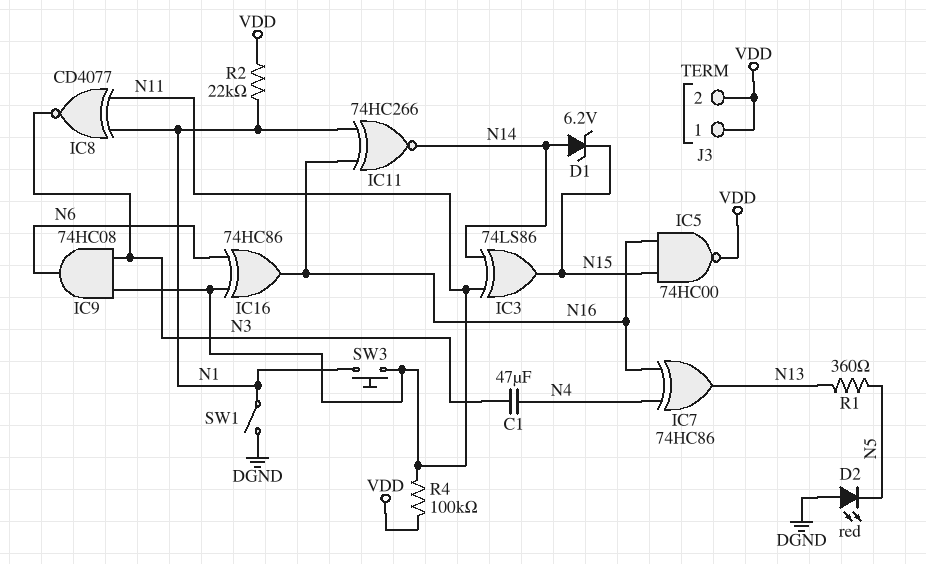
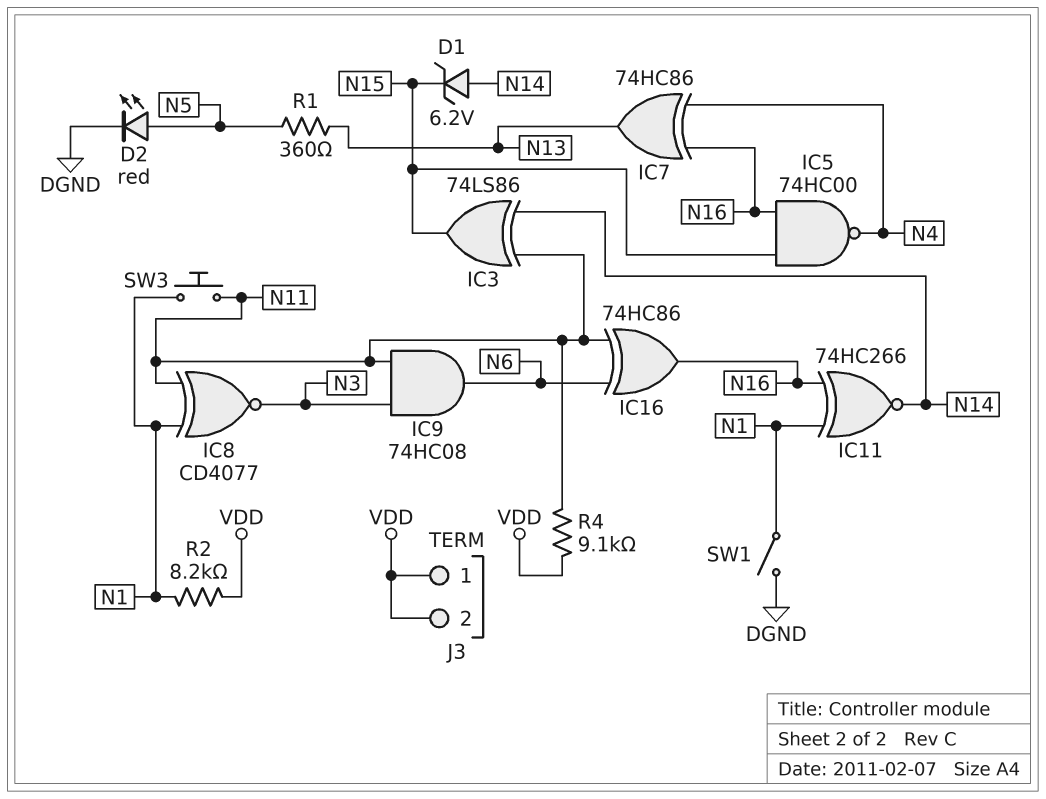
C1: 47uF (N3, N4) -> none
D2: LED red (A DGND, K N5) -> LED red (A N5, K DGND)
IC5: NAND 74HC00 (in N15, in N16, out VDD) -> NAND 74HC00 (in N15, in N16, out N4)
R2: 22k (N1, VDD) -> 8.2k (N1, VDD)
R4: 100k (N11, VDD) -> 9.1k (N11, VDD)

